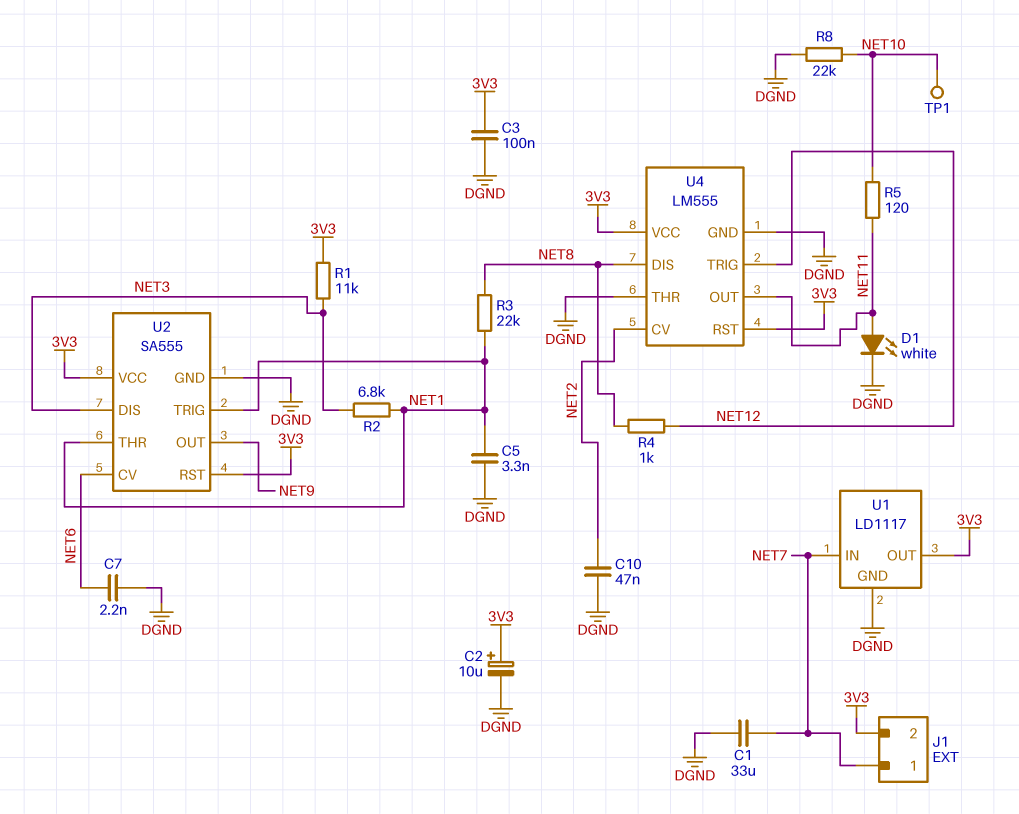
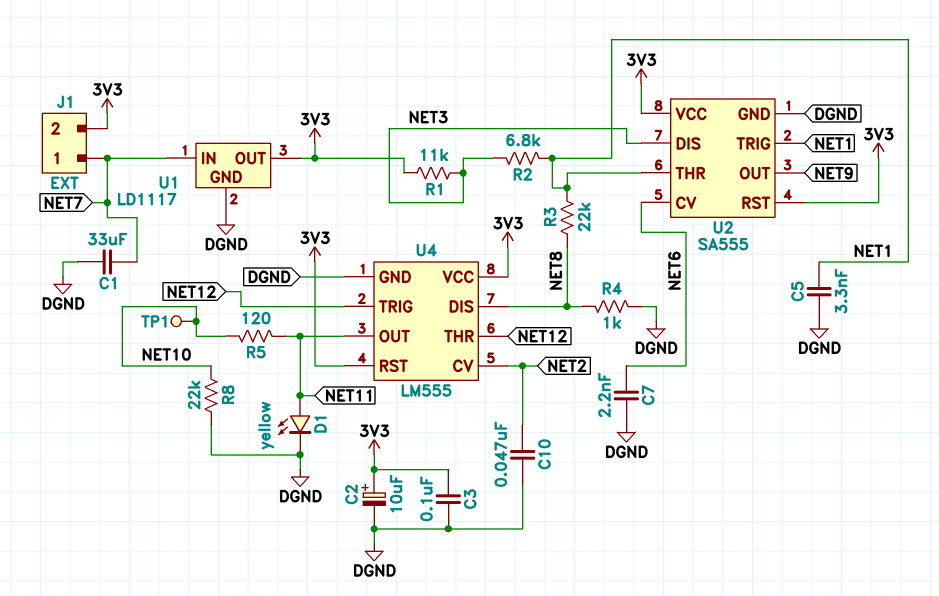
D1: LED white (A NET11, K DGND) -> LED yellow (A NET11, K DGND)
R4: 1k (NET8, NET12) -> 1k (DGND, NET8)
U4 pin THR: DGND -> NET12

